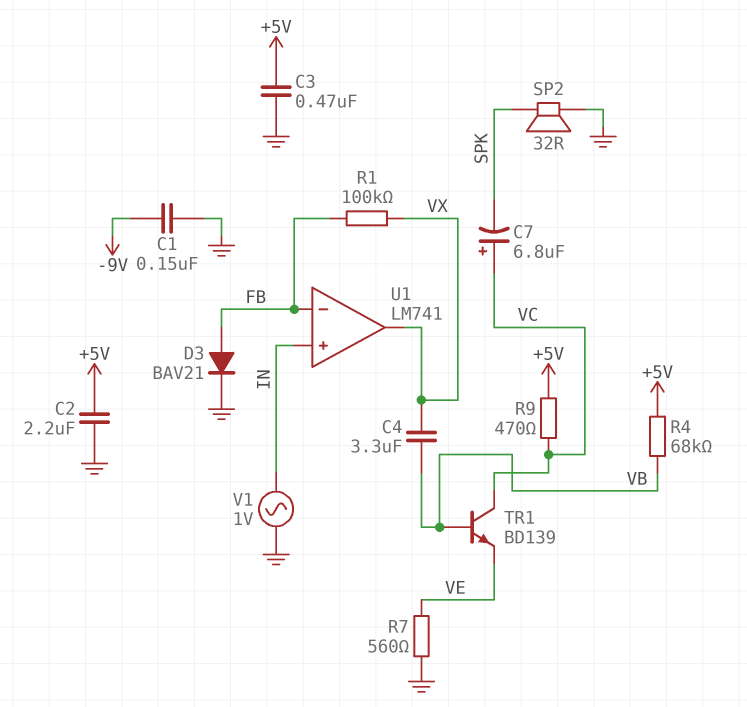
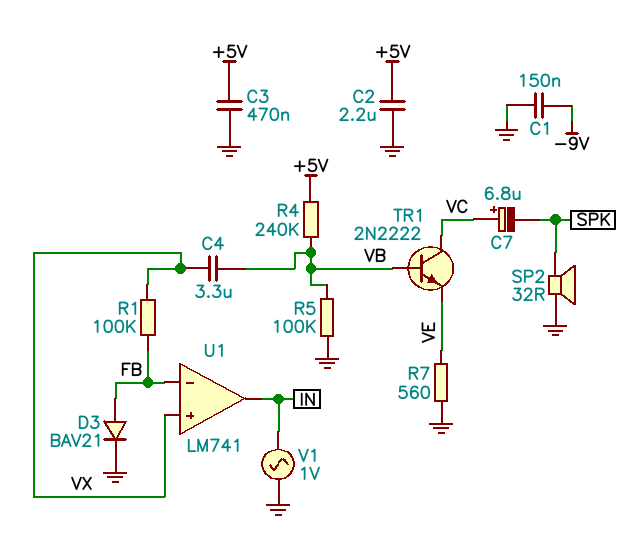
R4: 68k (+5V, VB) -> 240k (+5V, VB)
R5: none -> 100k (GND, VB)
R9: 470 (+5V, VC) -> none
TR1: NPN BD139 (B VB, C VC, E VE) -> NPN 2N2222 (B VB, C VC, E VE)
U1 pin in+: IN -> VX
U1 pin out: VX -> IN

